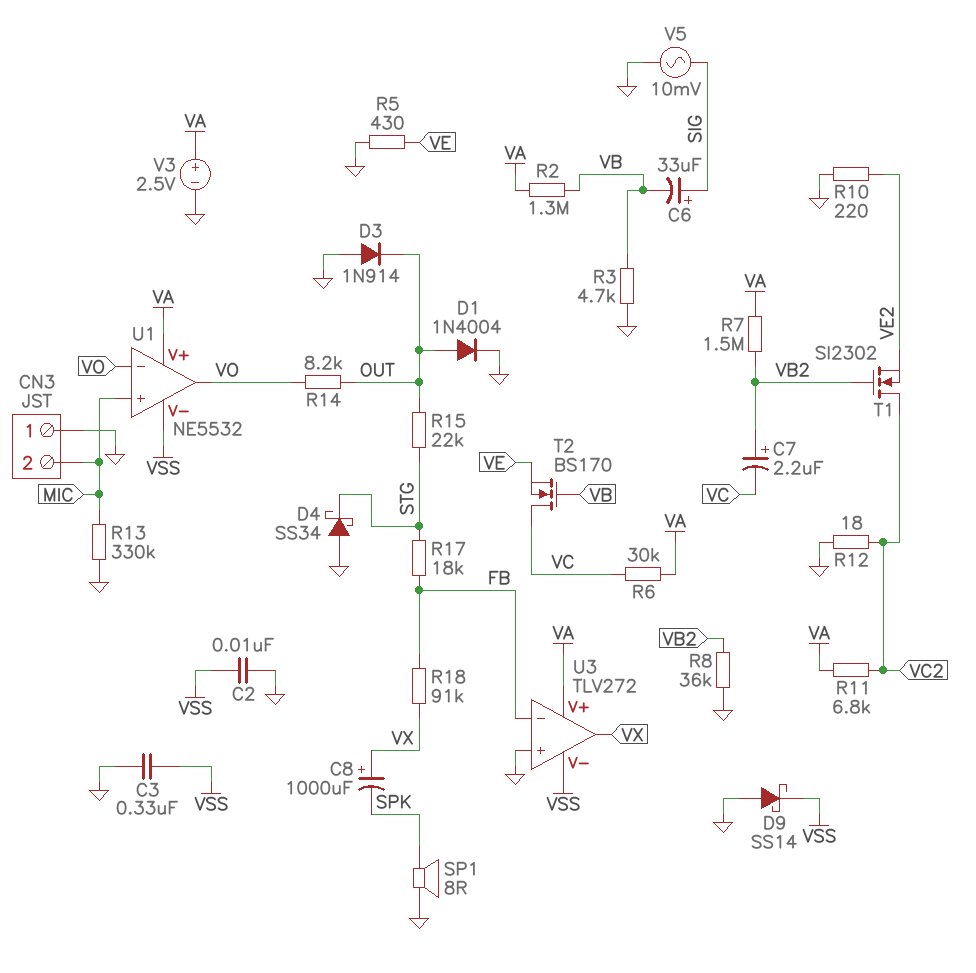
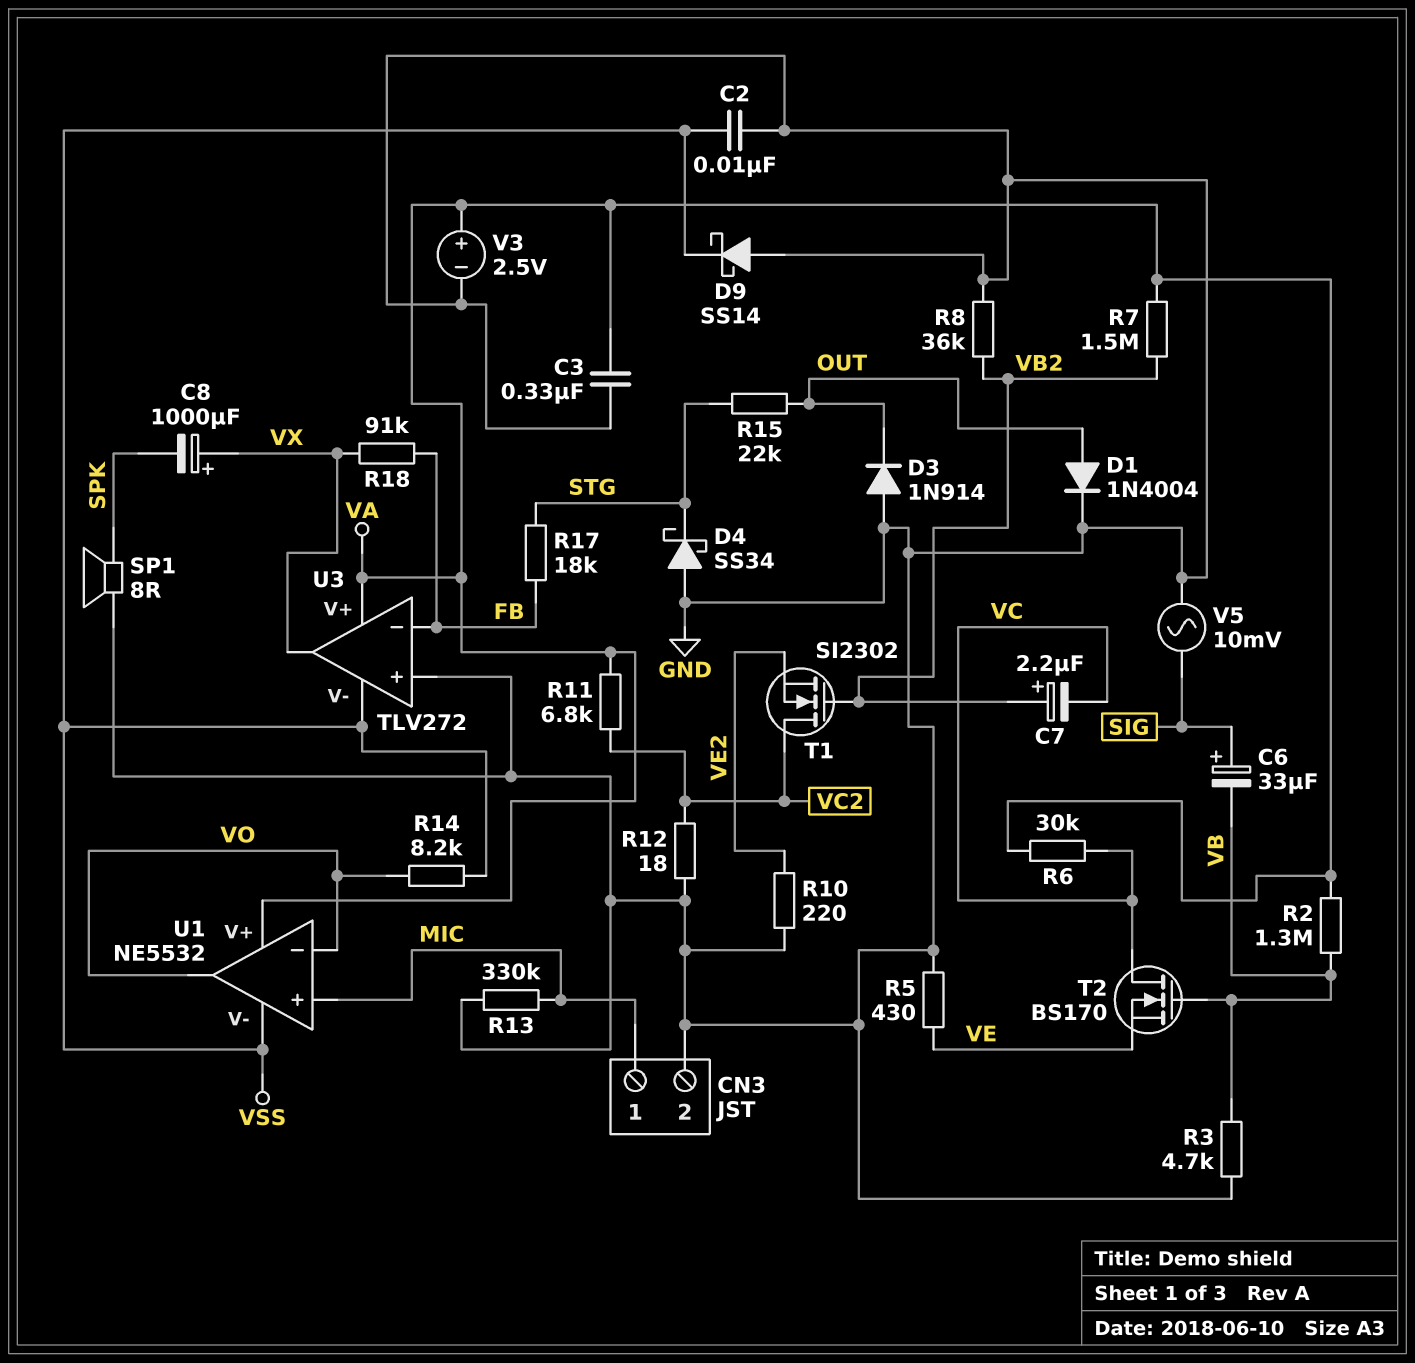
C3: 330nF (GND, VSS) -> 330nF (GND, VA)
CN3 pin 1: GND -> MIC
CN3 pin 2: MIC -> GND
R14: 8.2k (OUT, VO) -> 8.2k (VO, VSS)

